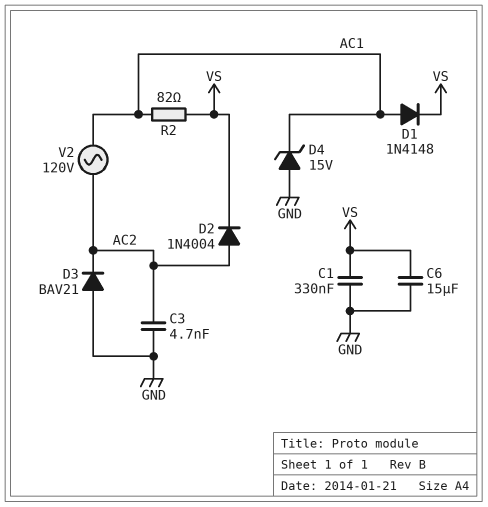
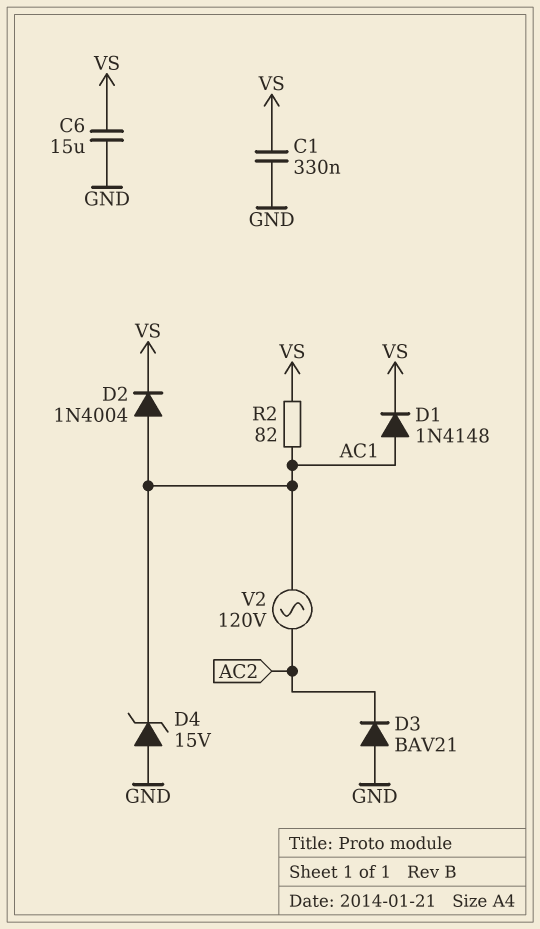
C3: 4.7nF (AC2, GND) -> none
D2: diode 1N4004 (A AC2, K VS) -> diode 1N4004 (A AC1, K VS)

